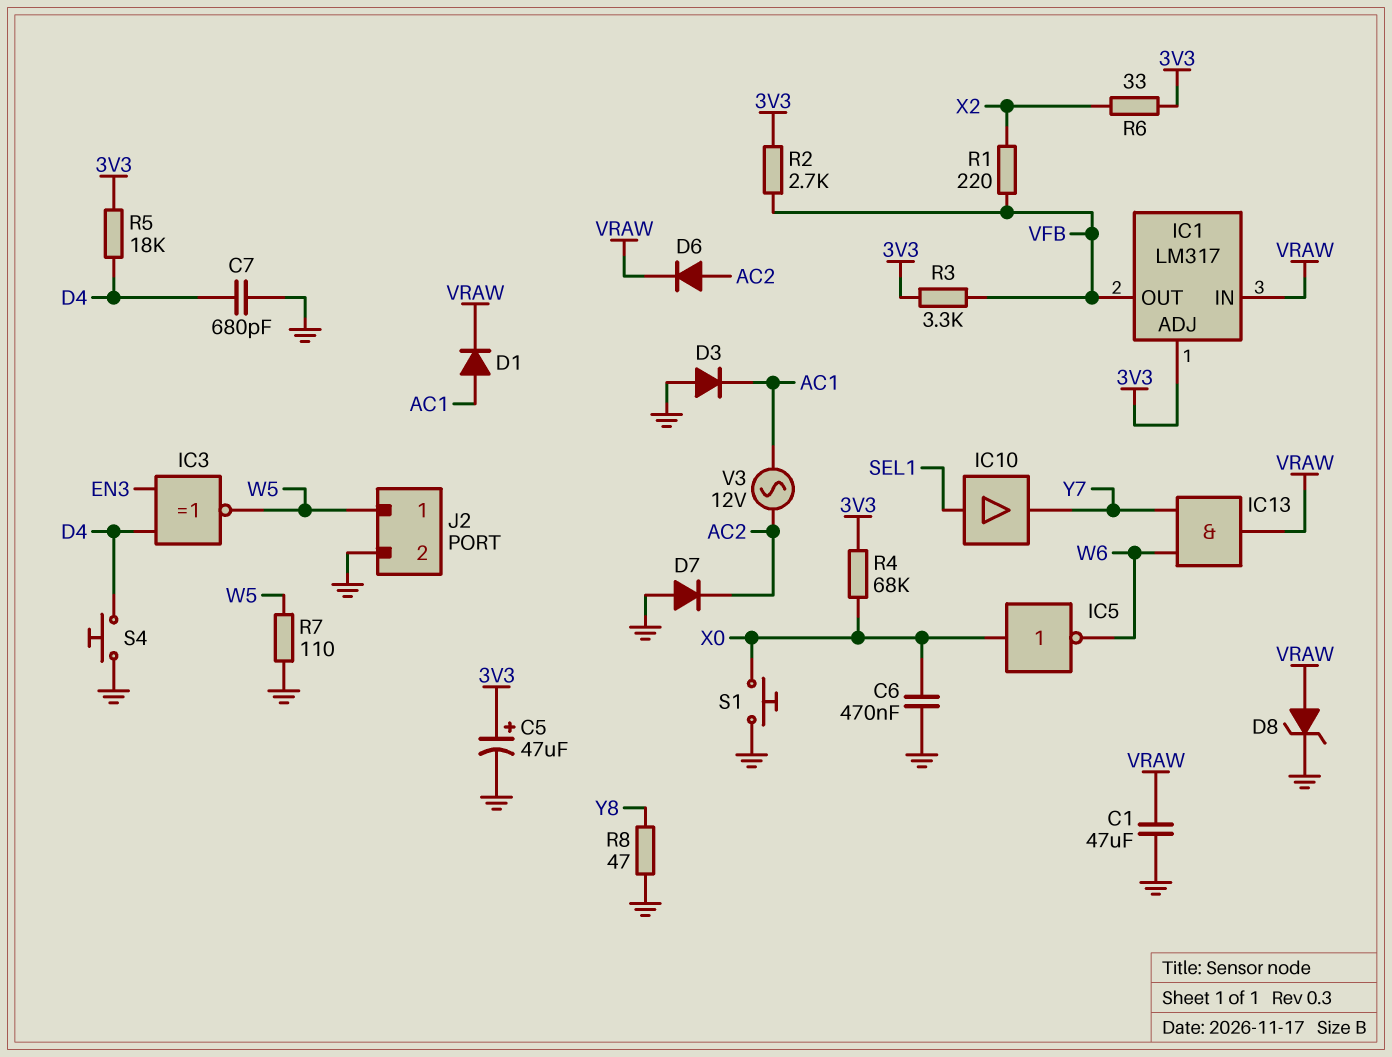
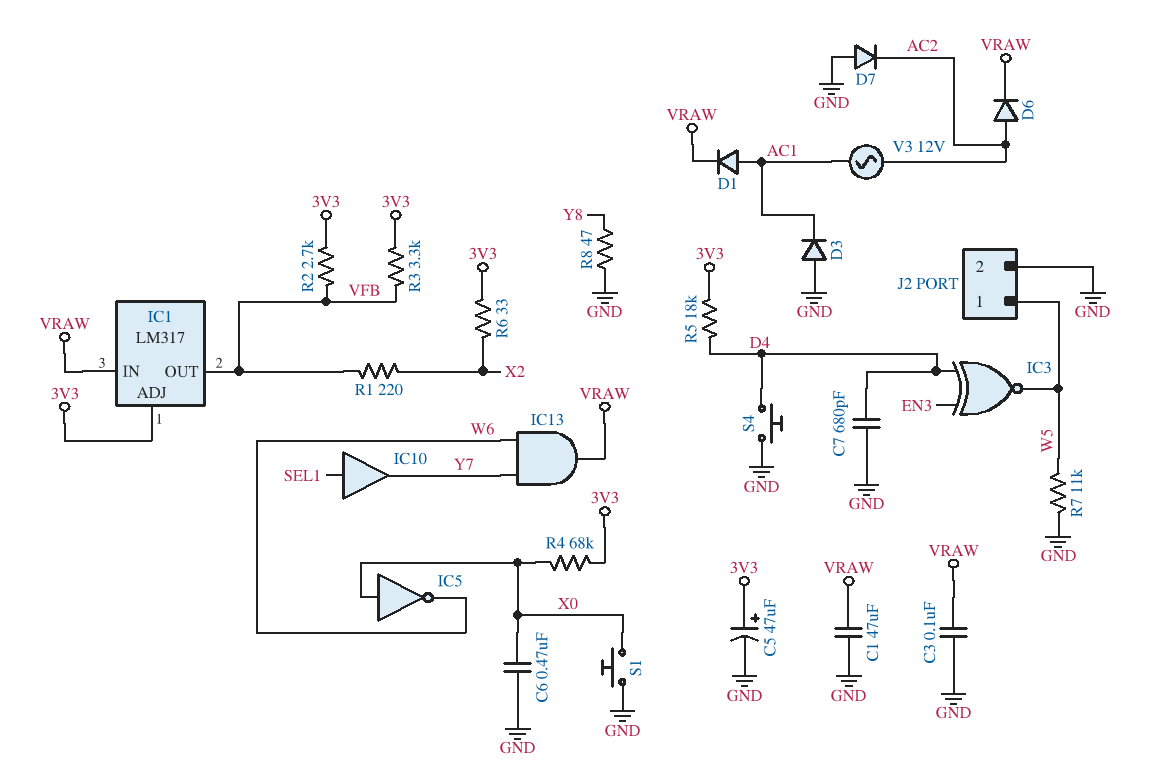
C3: none -> 100nF (GND, VRAW)
D8: zener (A VRAW, K GND) -> none
R7: 110 (GND, W5) -> 11k (GND, W5)

